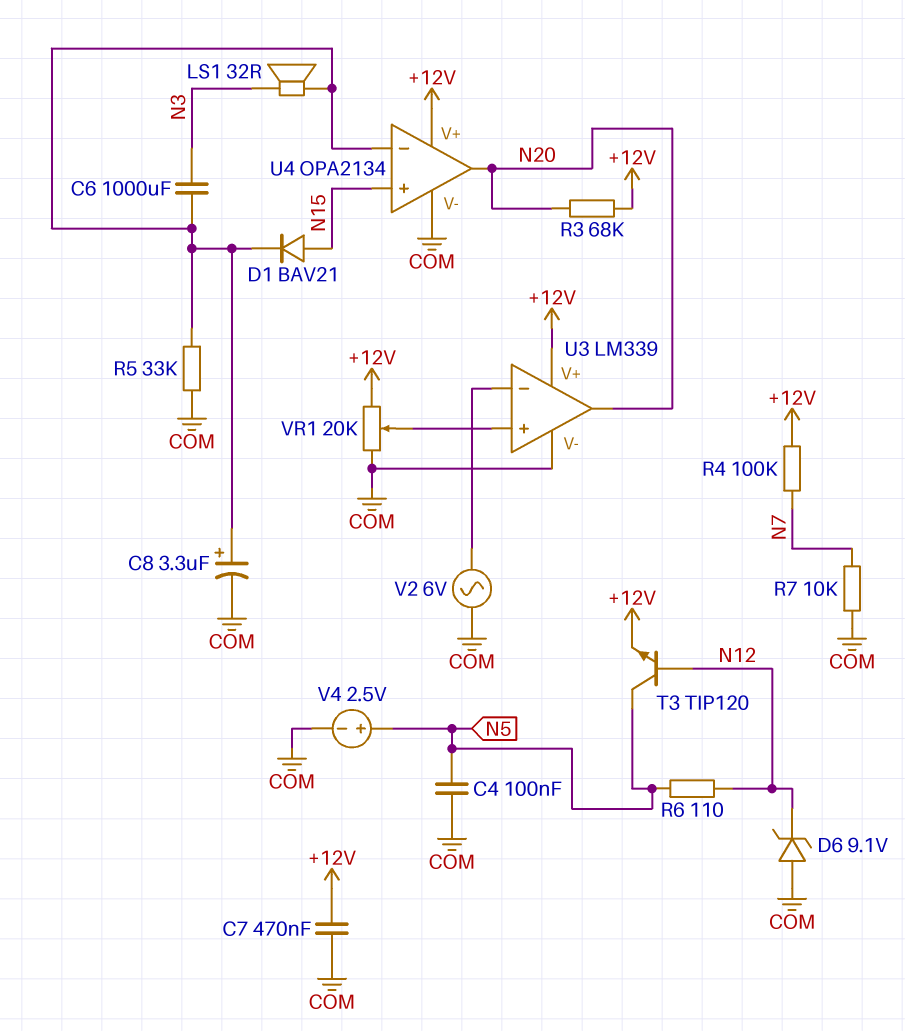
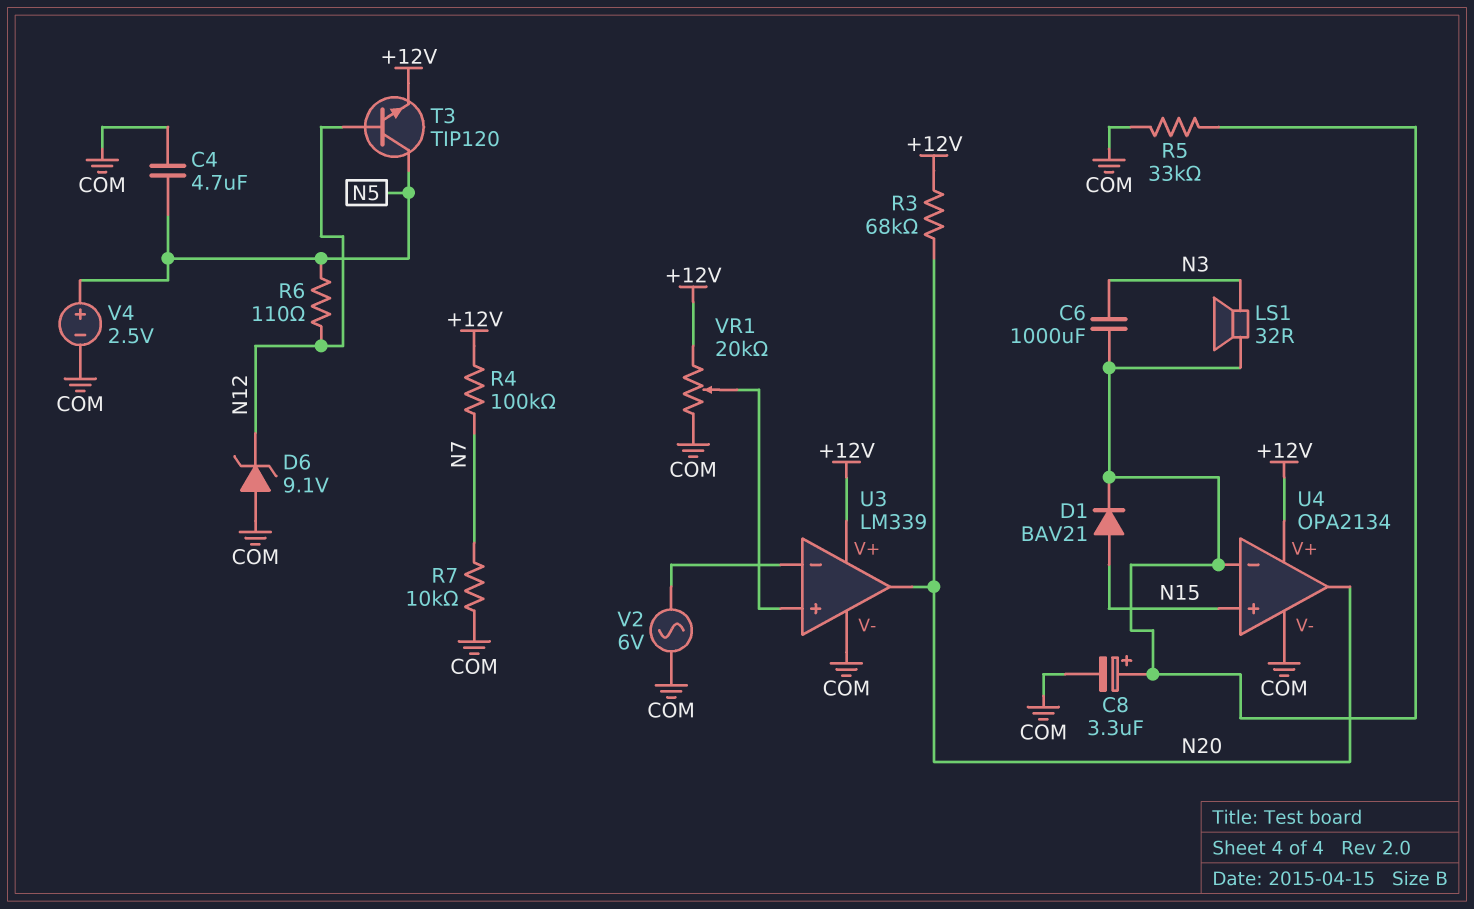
C4: 100nF (COM, N5) -> 4.7uF (COM, N5)
C7: 470nF (+12V, COM) -> none

